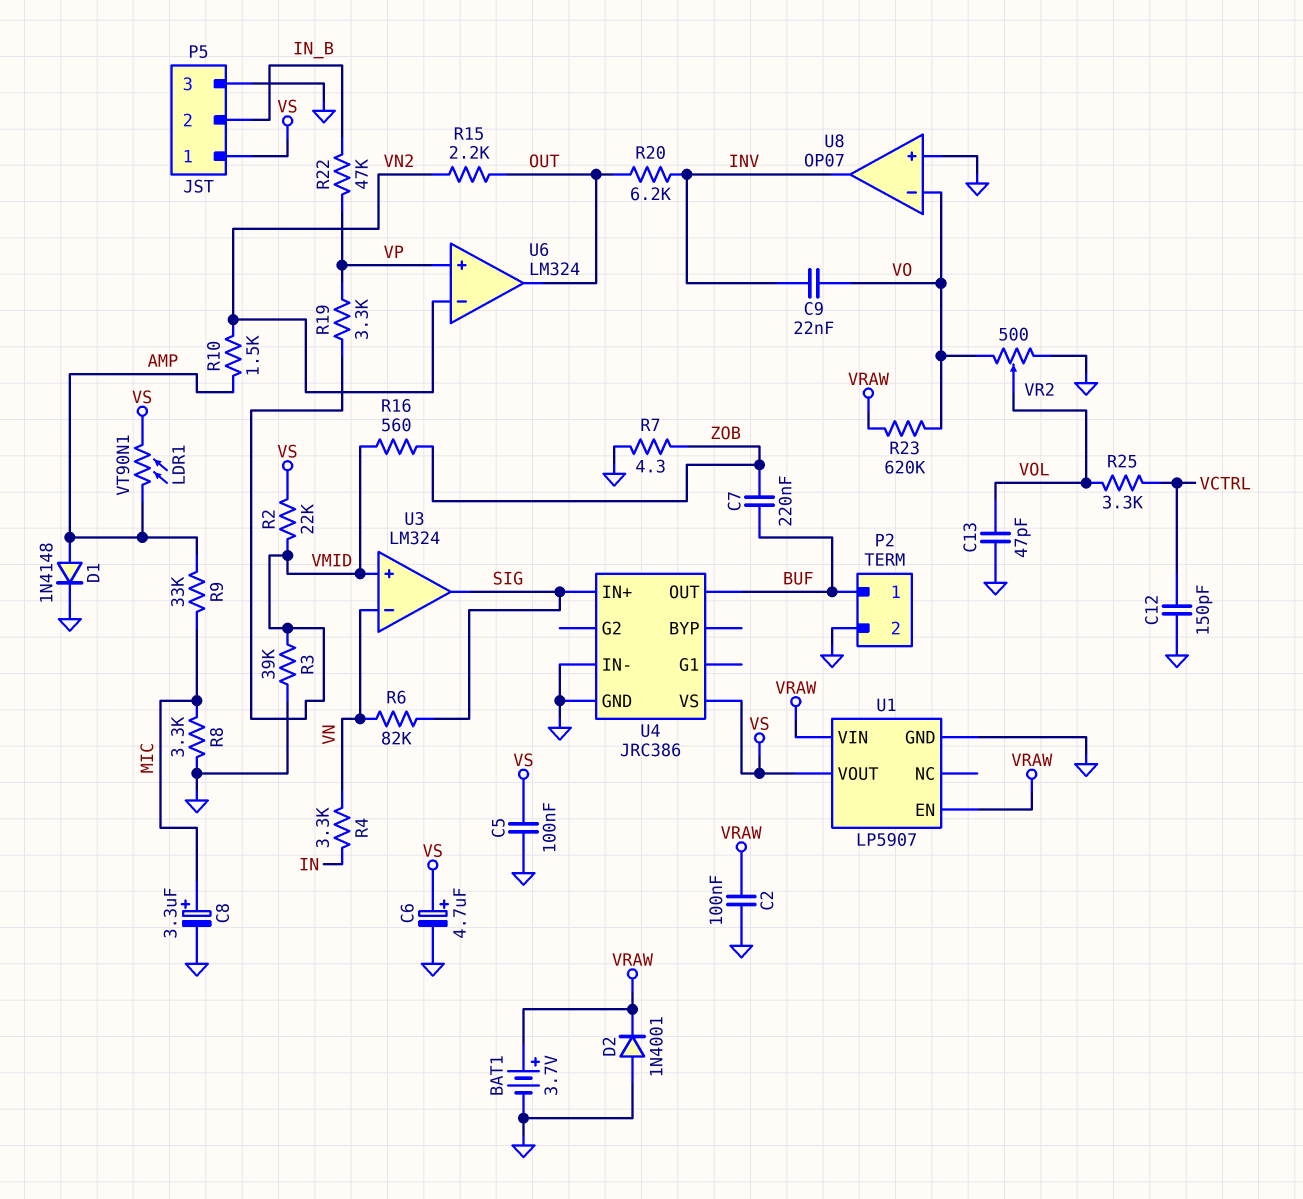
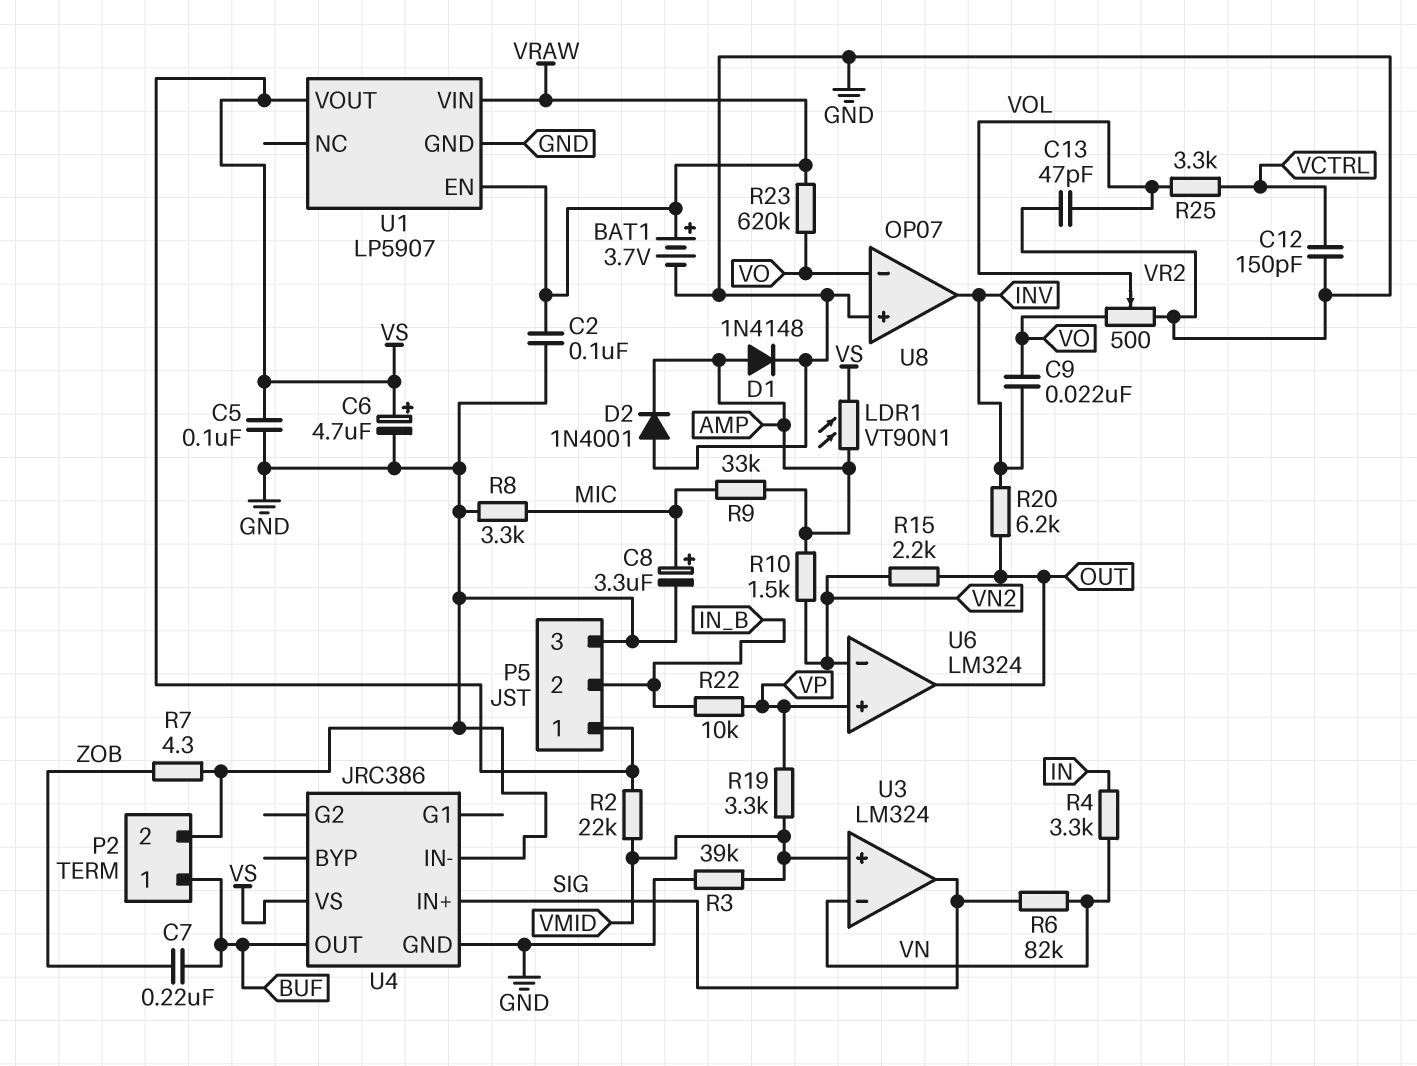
D2: diode 1N4001 (A GND, K VRAW) -> diode 1N4001 (A GND, K AMP)
R16: 560 (VMID, ZOB) -> none
R22: 47k (IN_B, VP) -> 10k (IN_B, VP)

